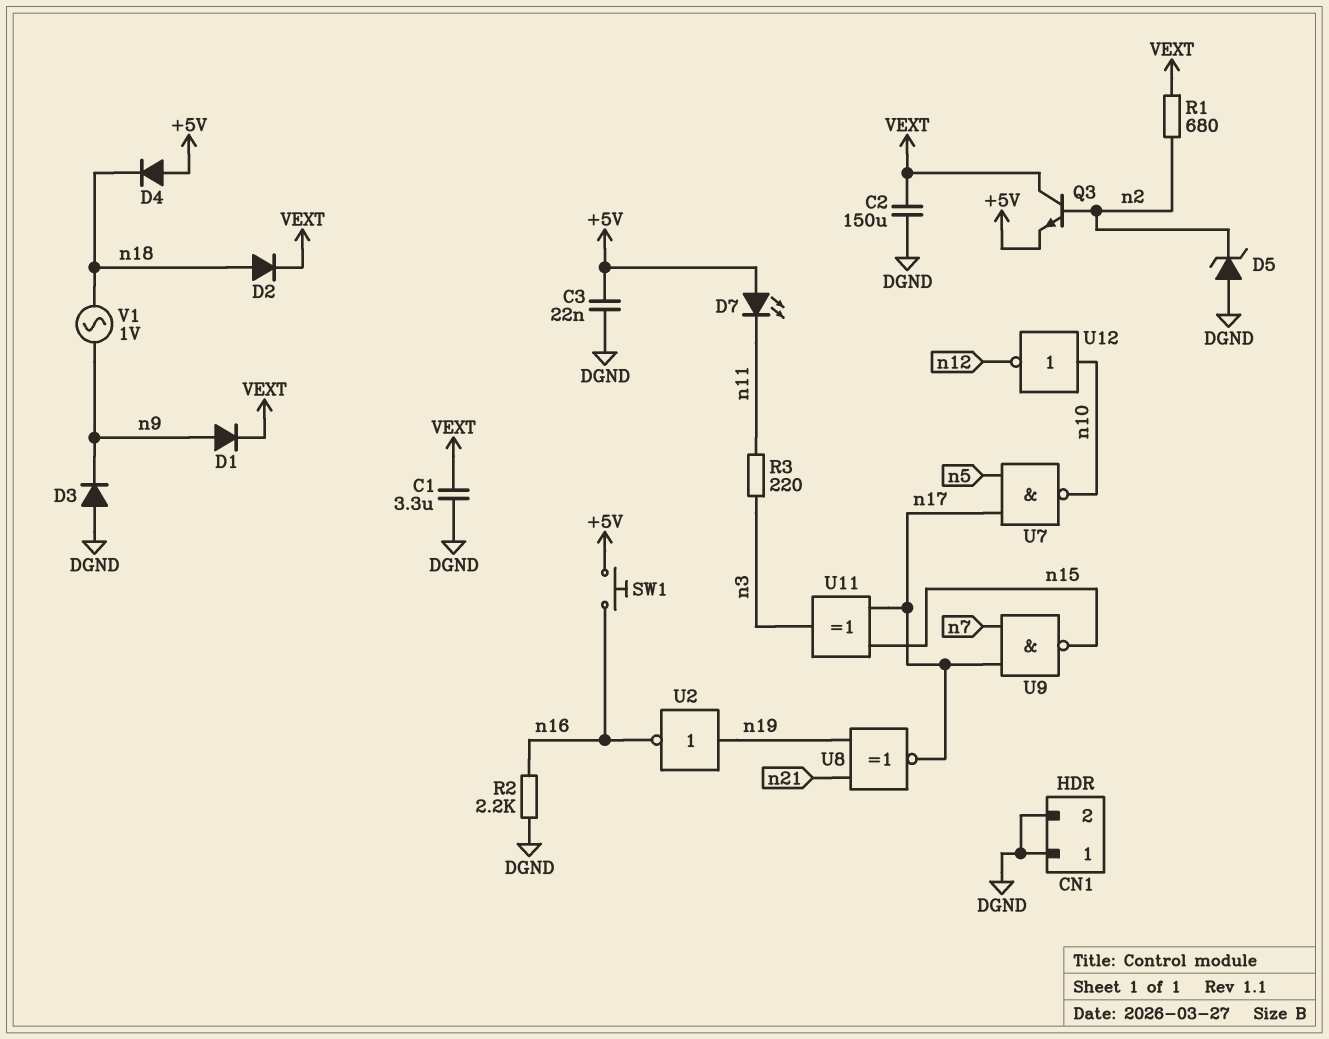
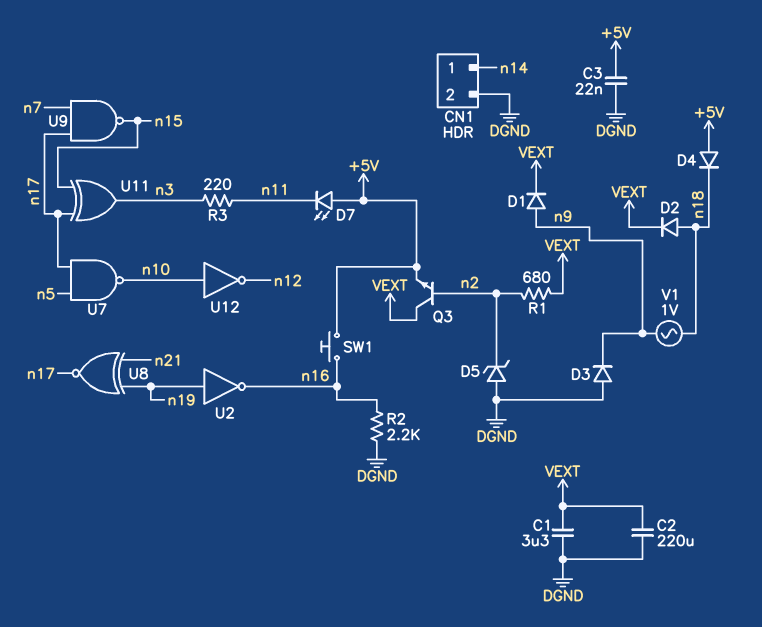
C2: 150uF (DGND, VEXT) -> 220uF (DGND, VEXT)
CN1 pin 1: DGND -> n14

